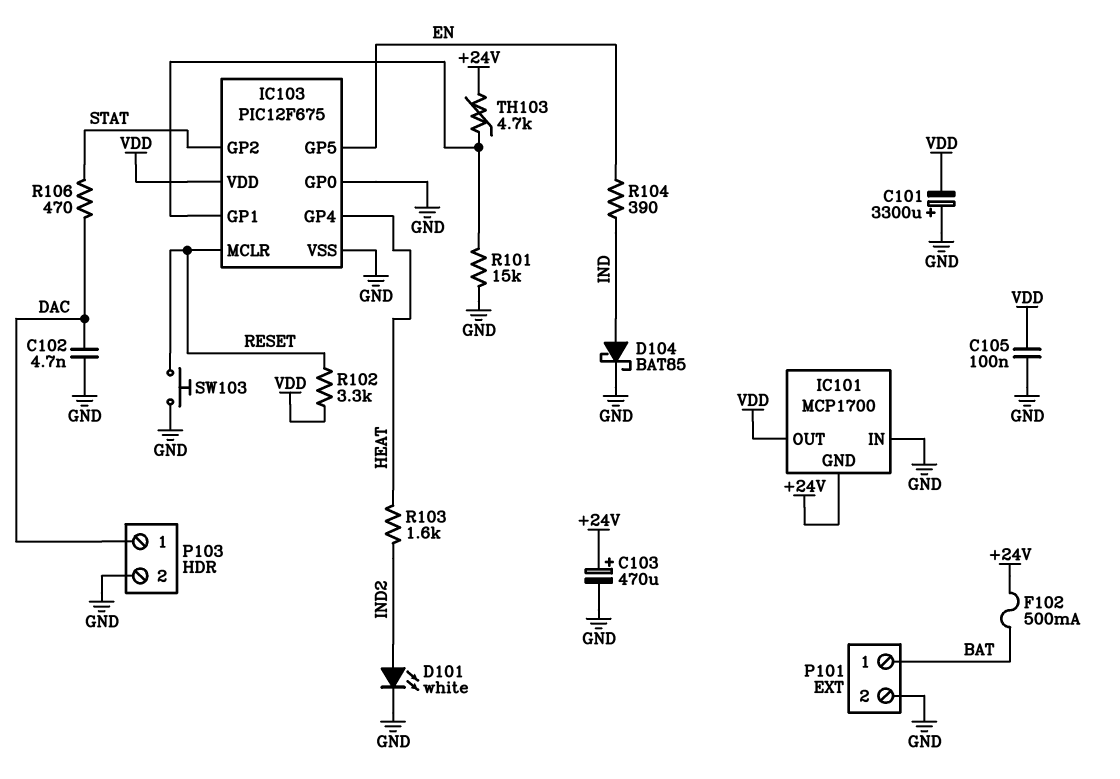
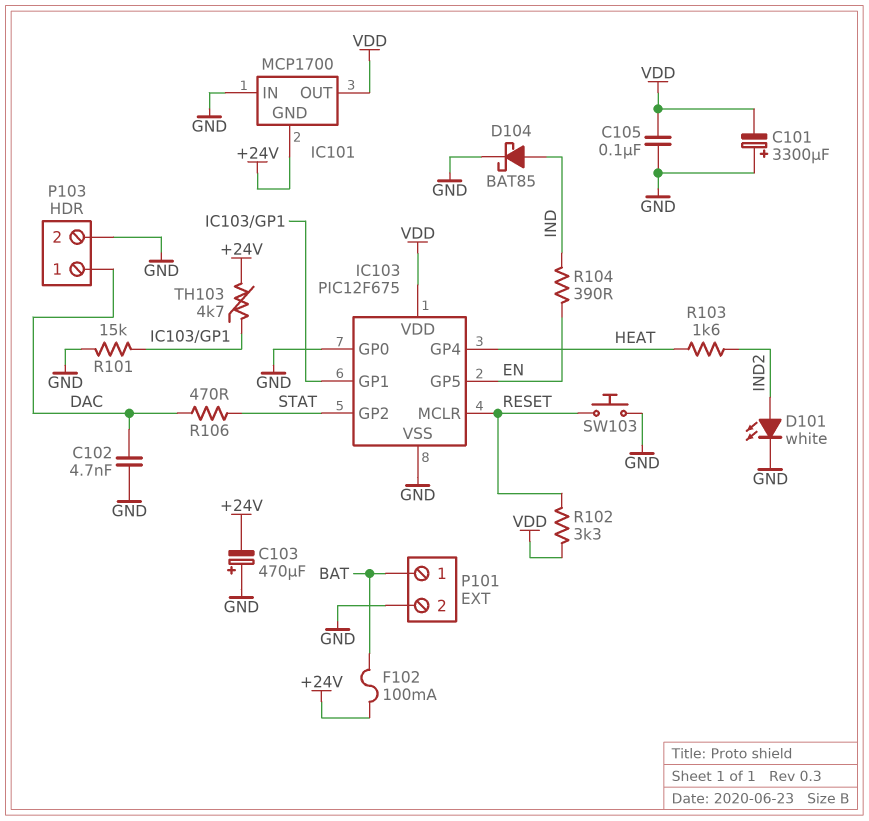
C103: 470uF (plus +24V, minus GND) -> 470uF (plus GND, minus +24V)
F102: 500mA (+24V, BAT) -> 100mA (+24V, BAT)

